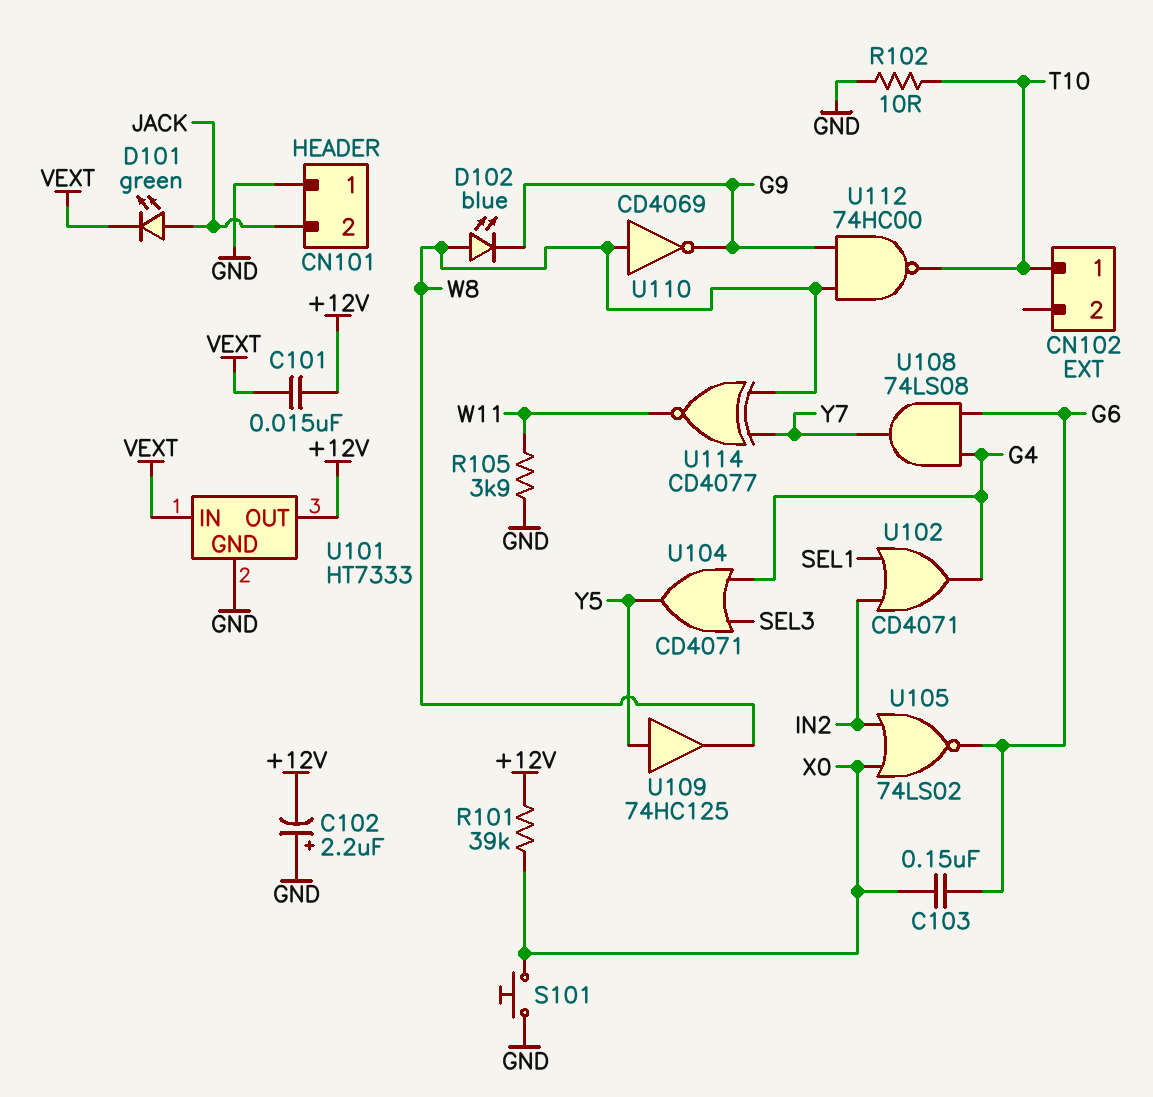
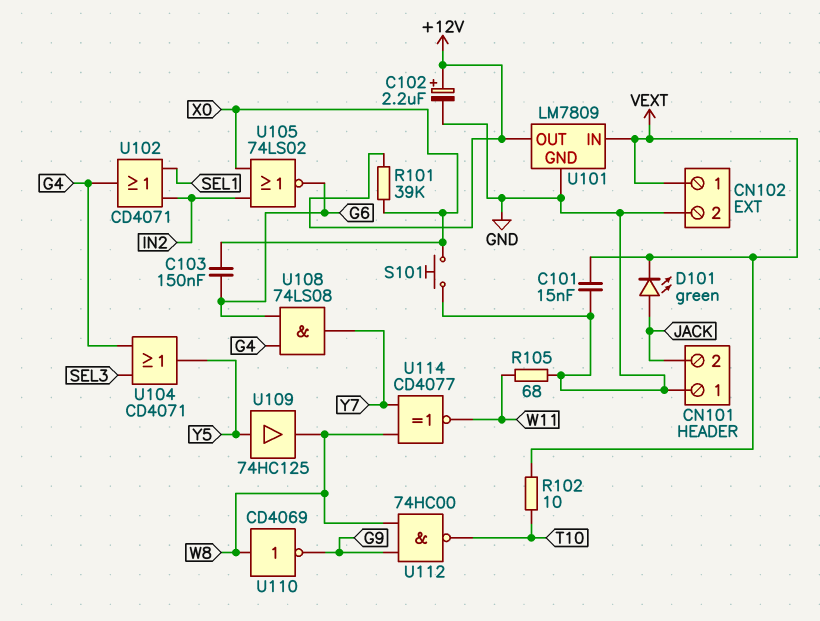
C101: 15nF (+12V, VEXT) -> 15nF (GND, VEXT)
C102: 2.2uF (plus GND, minus +12V) -> 2.2uF (plus +12V, minus GND)
CN102 pin 1: T10 -> VEXT
CN102 pin 2: none -> GND
D102: LED blue (A W8, K G9) -> none
R102: 10 (GND, T10) -> 10 (T10, VEXT)
R105: 3.9k (GND, W11) -> 68 (GND, W11)
U101: HT7333 -> LM7809

